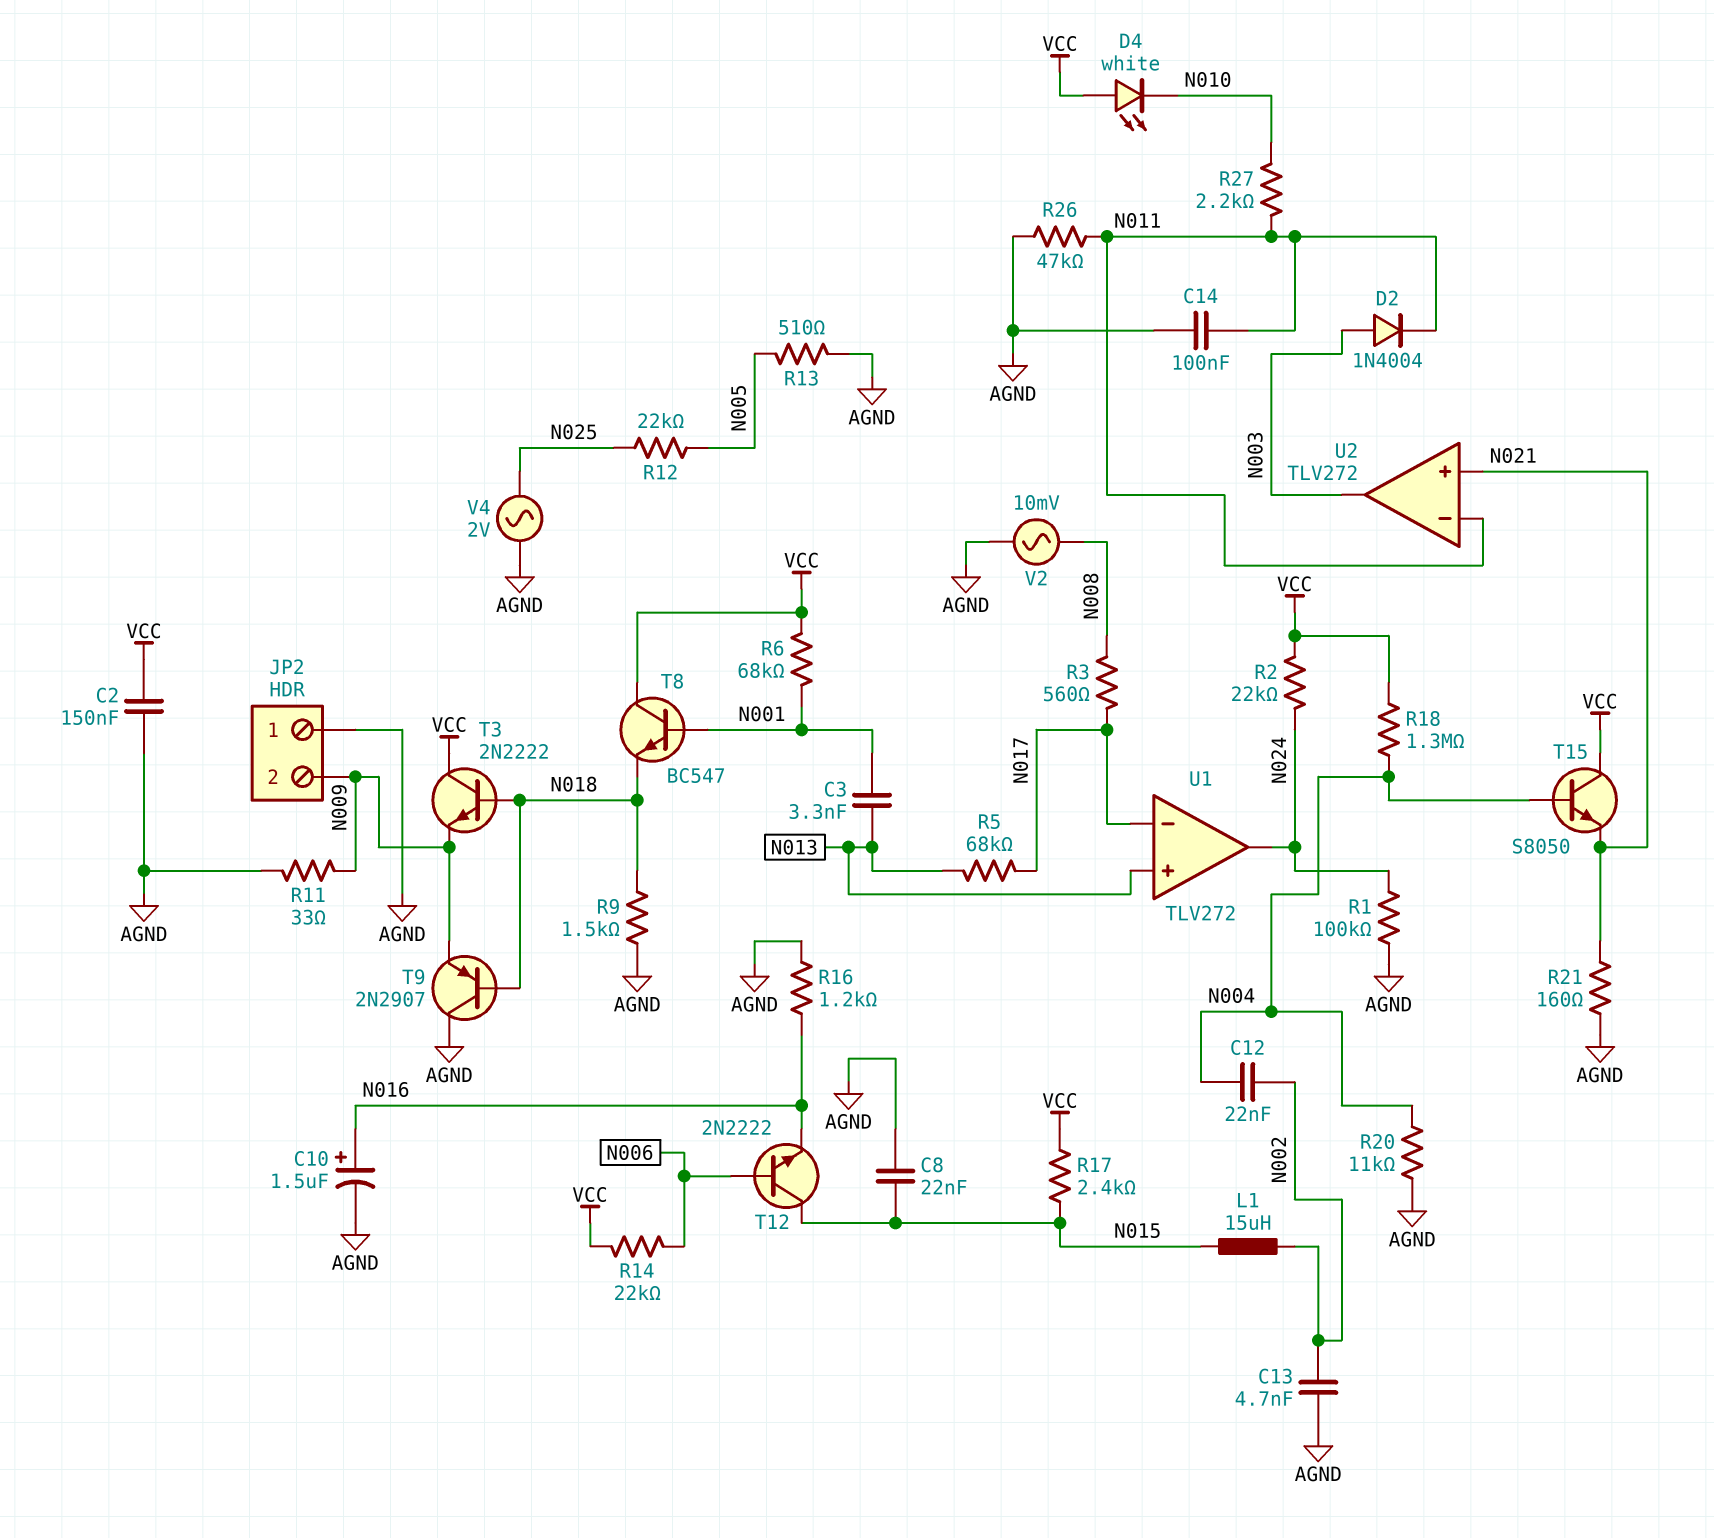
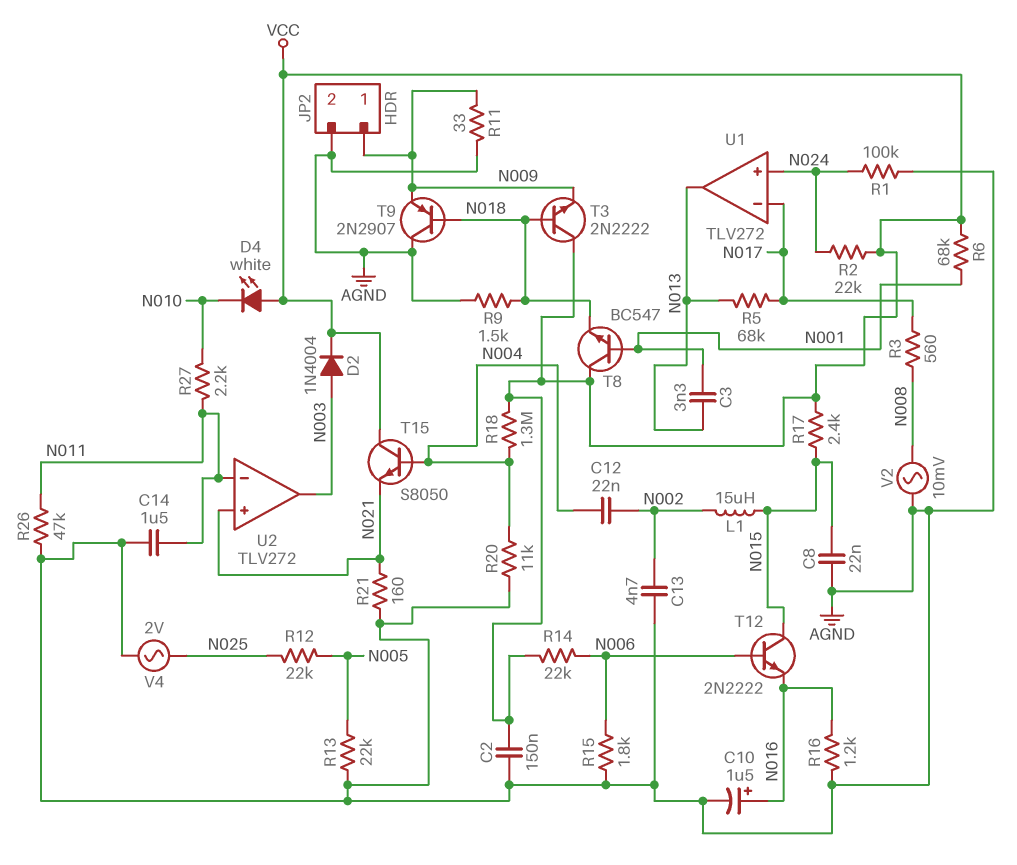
C14: 100nF (AGND, N011) -> 1.5uF (AGND, N011)
D2: diode 1N4004 (A N003, K N011) -> diode 1N4004 (A N003, K VCC)
JP2 pin 1: AGND -> N009
JP2 pin 2: N009 -> AGND
R13: 510 (AGND, N005) -> 22k (AGND, N005)
R15: none -> 1.8k (AGND, N006)
U1 pin in+: N013 -> N024
U1 pin out: N024 -> N013

